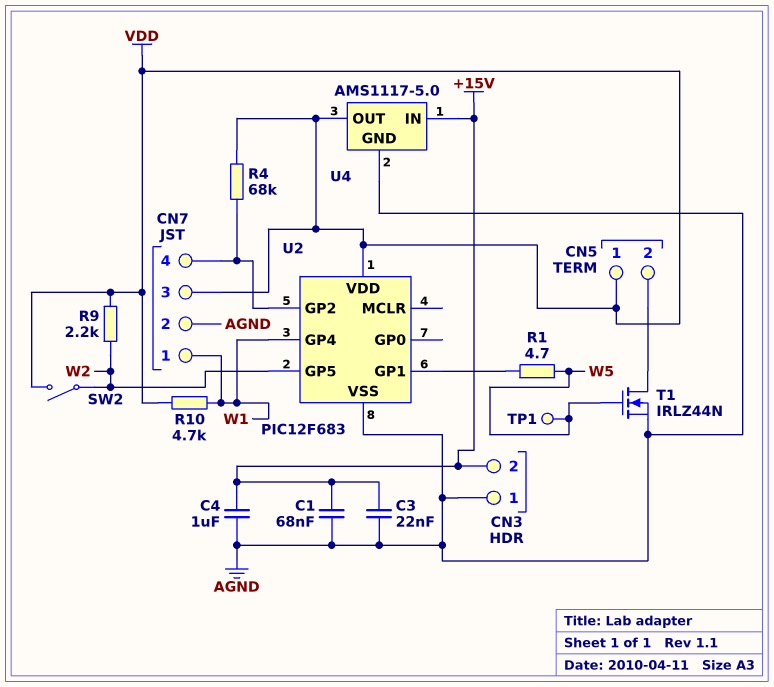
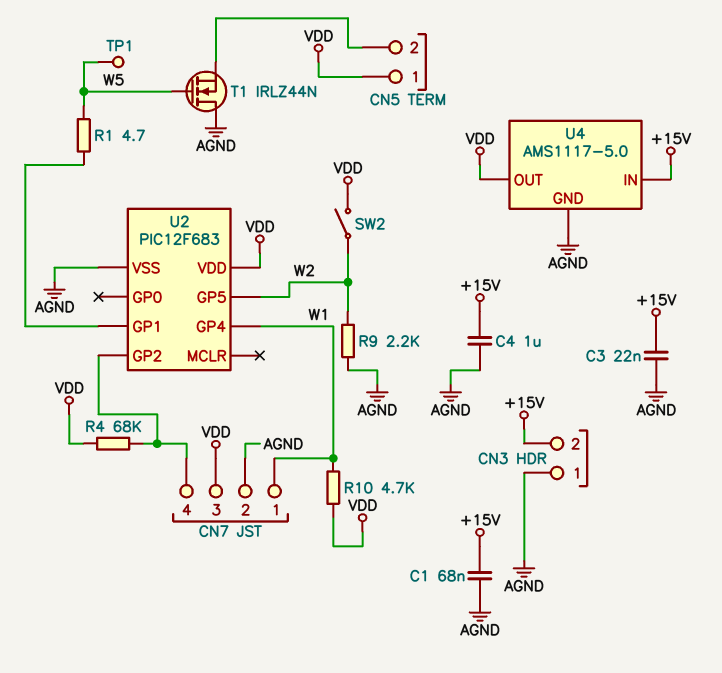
R9: 2.2k (VDD, W2) -> 2.2k (AGND, W2)
T1: NMOS IRLZ44N (G W5, D CN5/2, S AGND) -> NMOS IRLZ44N (G W5, D AGND, S CN5/2)

